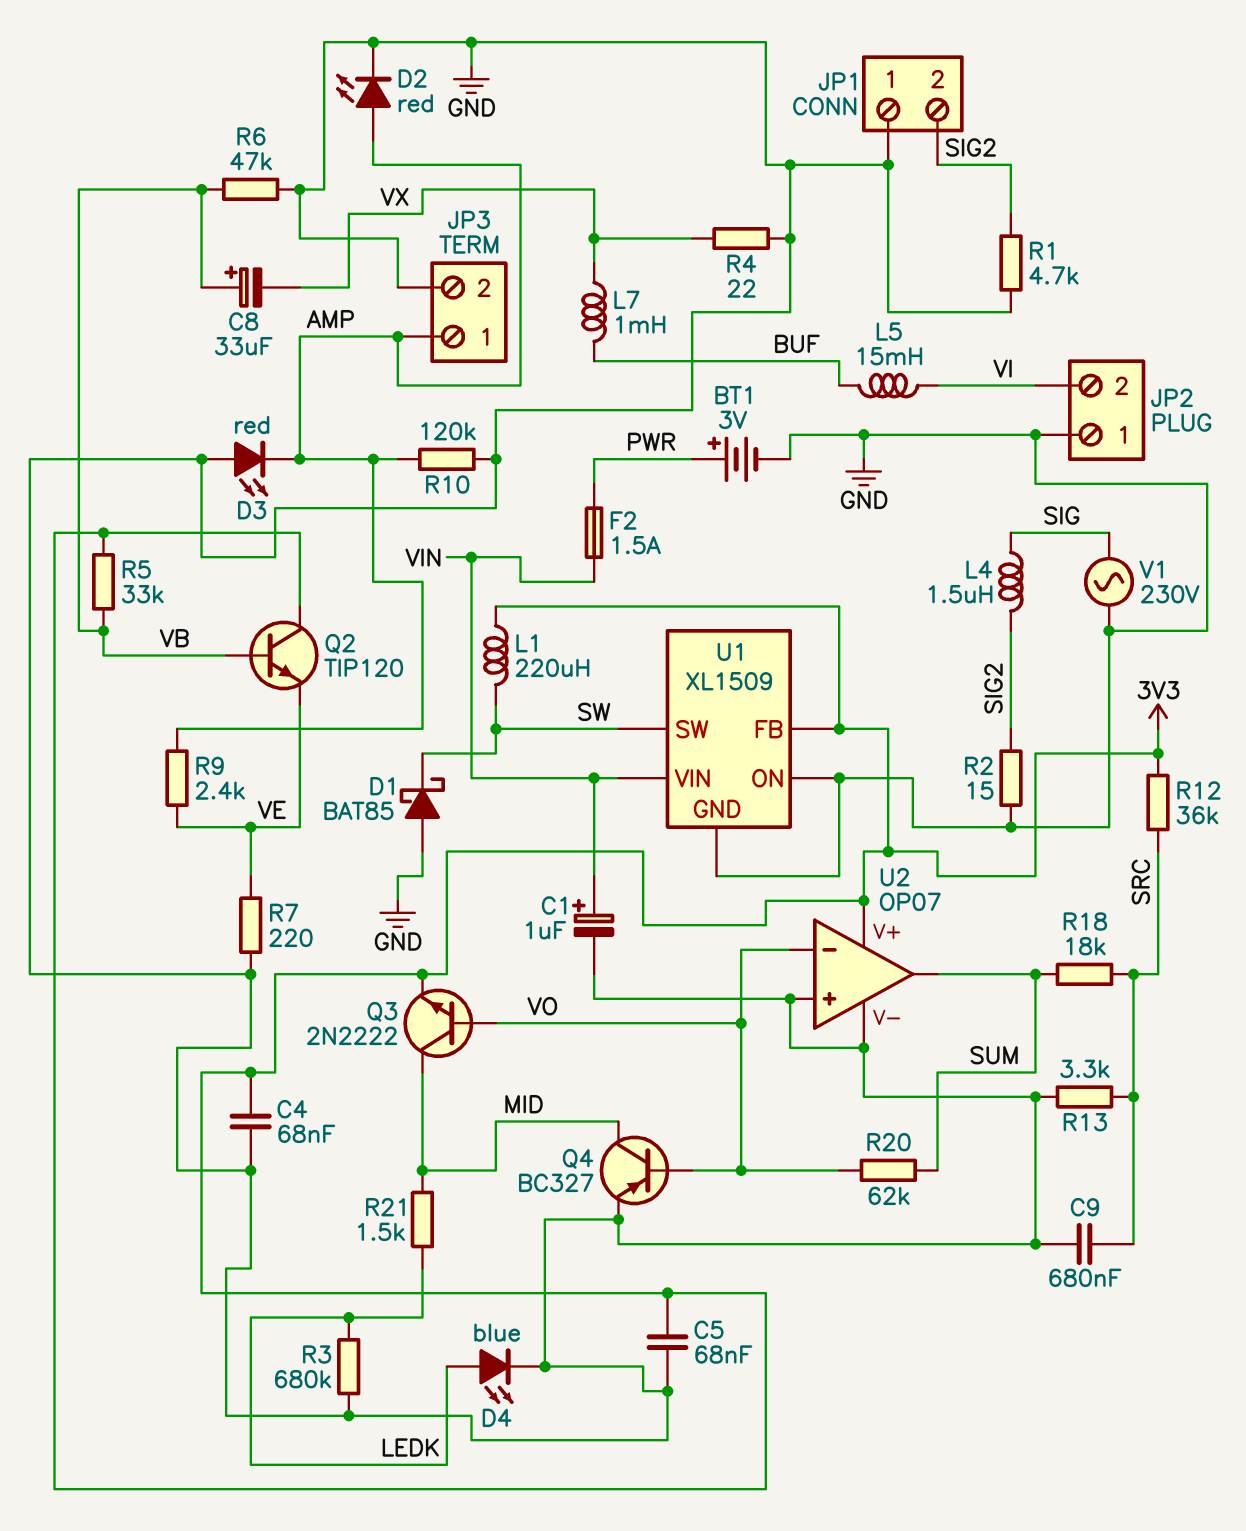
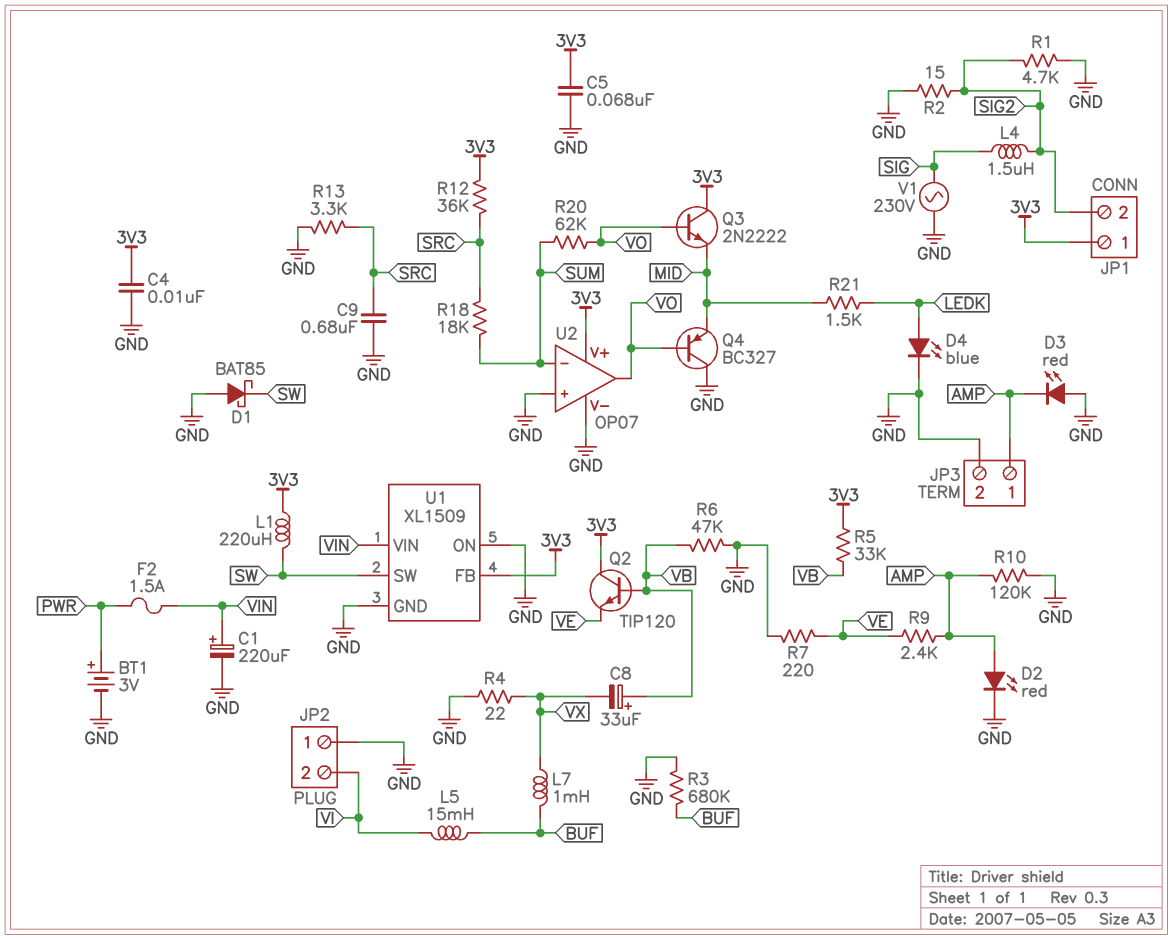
C1: 1uF (plus VIN, minus GND) -> 220uF (plus VIN, minus GND)
C4: 68nF (3V3, GND) -> 10nF (3V3, GND)
JP1 pin 1: GND -> 3V3
Q3: NPN 2N2222 (B VO, C MID, E 3V3) -> NPN 2N2222 (B VO, C 3V3, E MID)
Q4: PNP BC327 (B VO, C MID, E GND) -> PNP BC327 (B VO, C GND, E MID)
R3: 680k (GND, LEDK) -> 680k (BUF, GND)
U2 pin in-: VO -> SUM
U2 pin out: SUM -> VO

